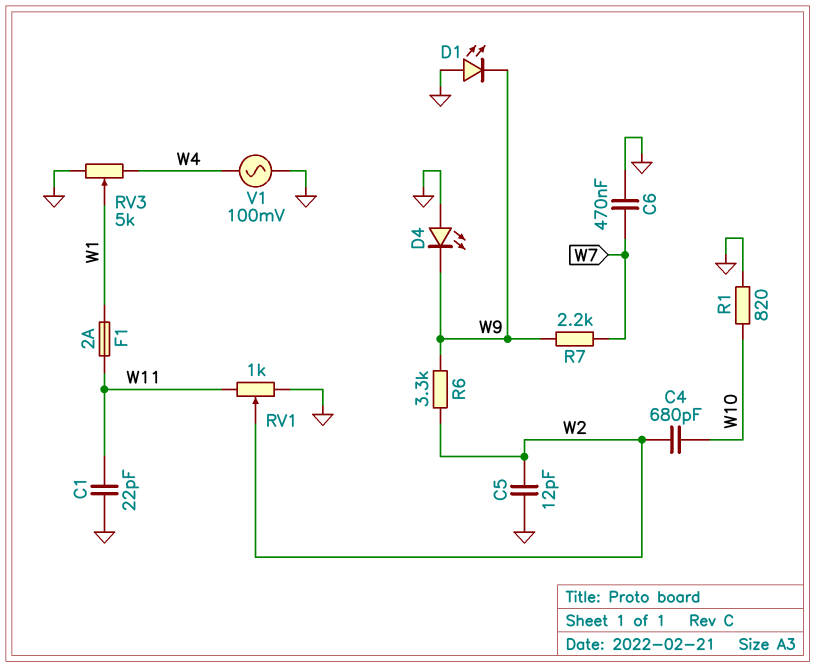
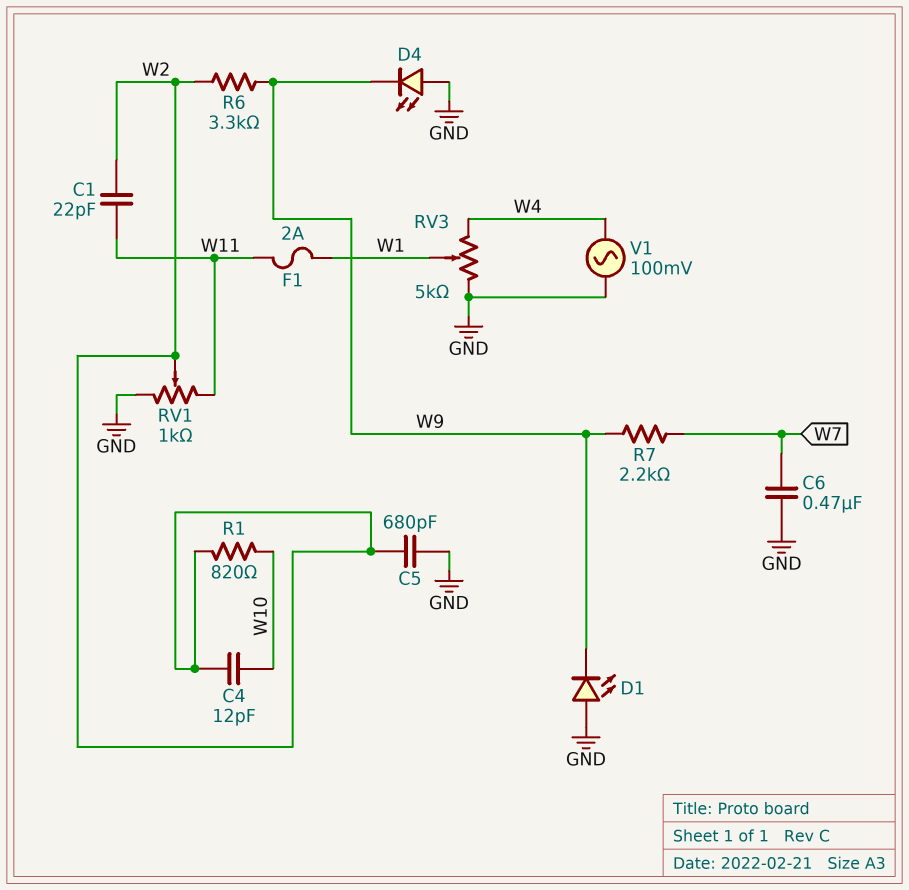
C1: 22pF (GND, W11) -> 22pF (W2, W11)
C4: 680pF (W2, W10) -> 12pF (W2, W10)
C5: 12pF (GND, W2) -> 680pF (GND, W2)
R1: 820 (GND, W10) -> 820 (W2, W10)

